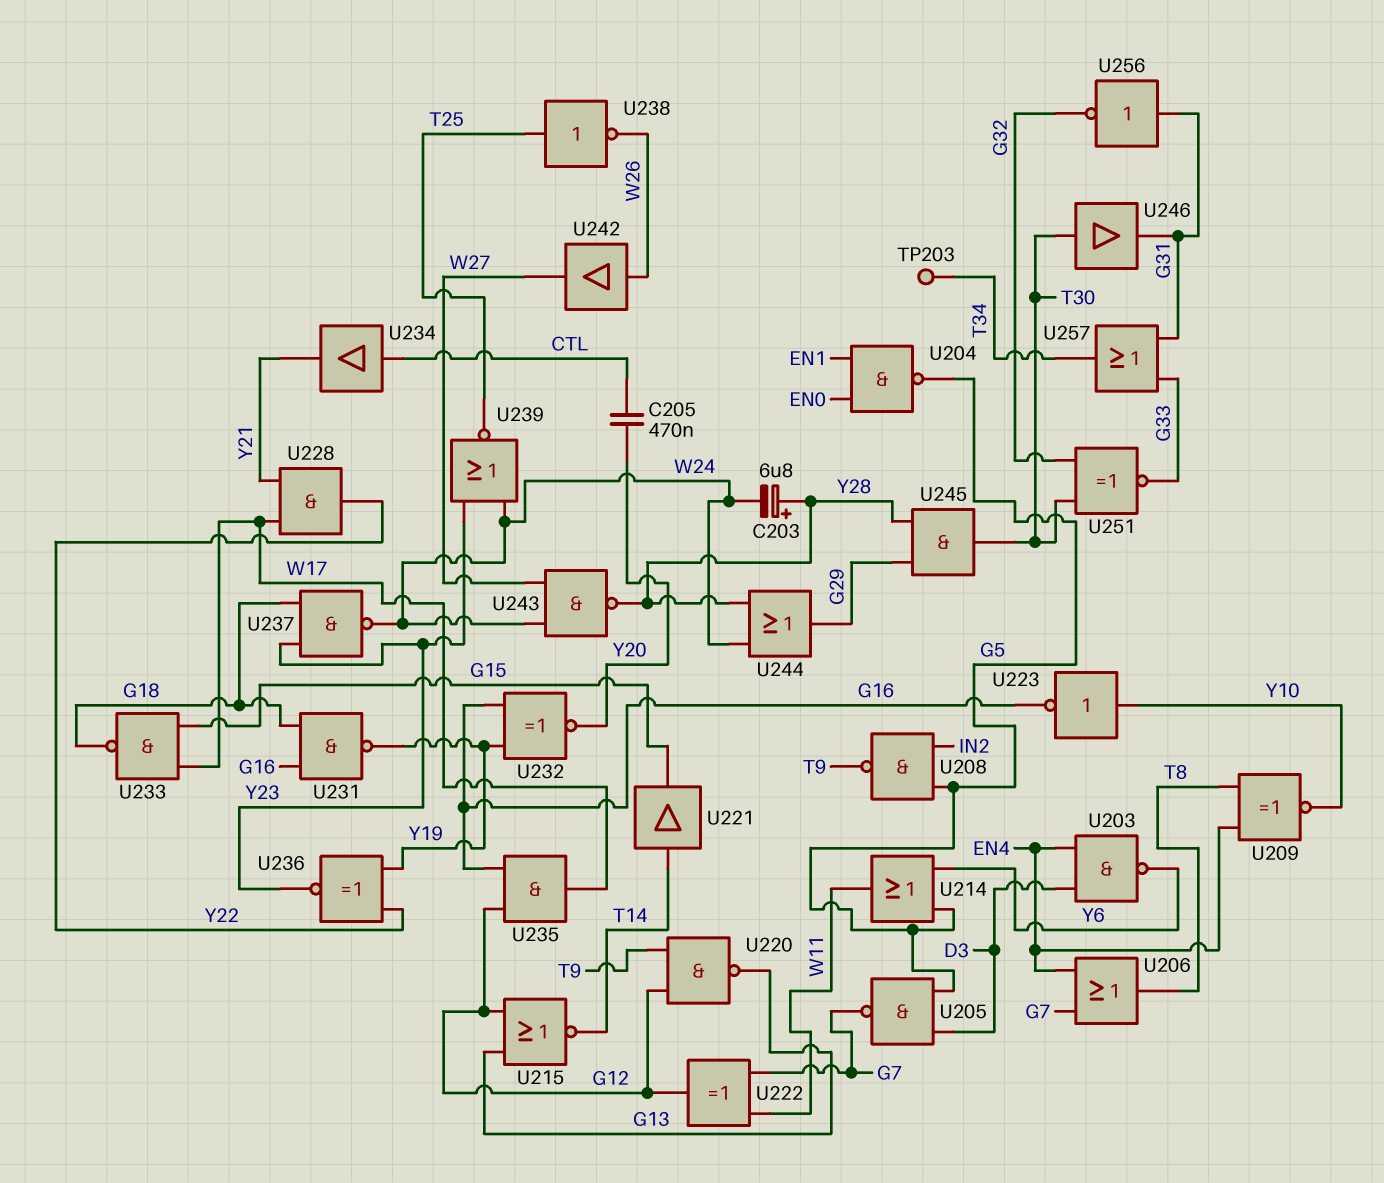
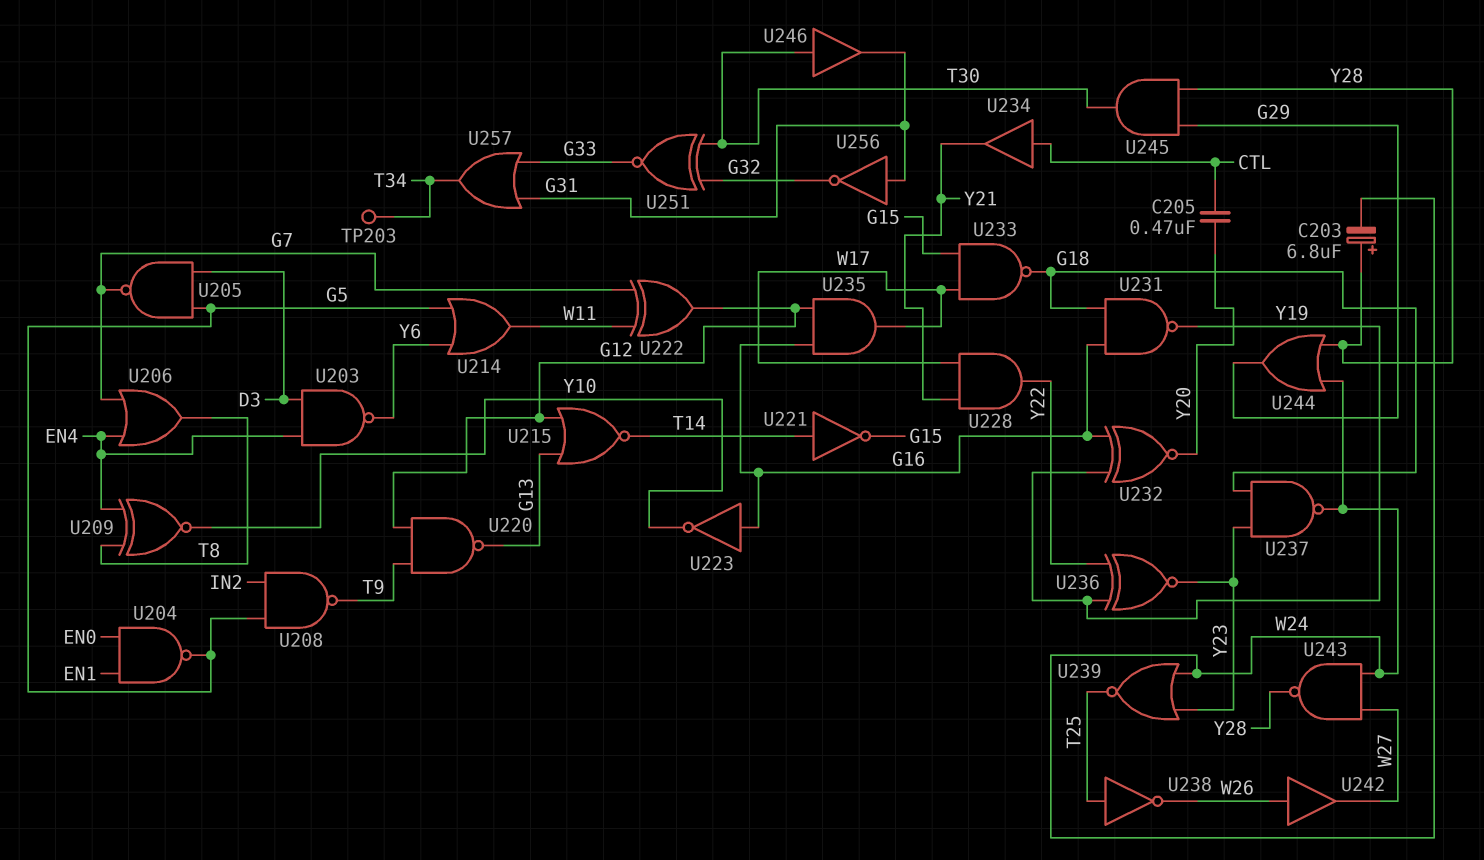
U221: buffer (in T14, out G15) -> NOT (in T14, out G15)
U223: NOT (in Y10, out G16) -> NOT (in G16, out Y10)

